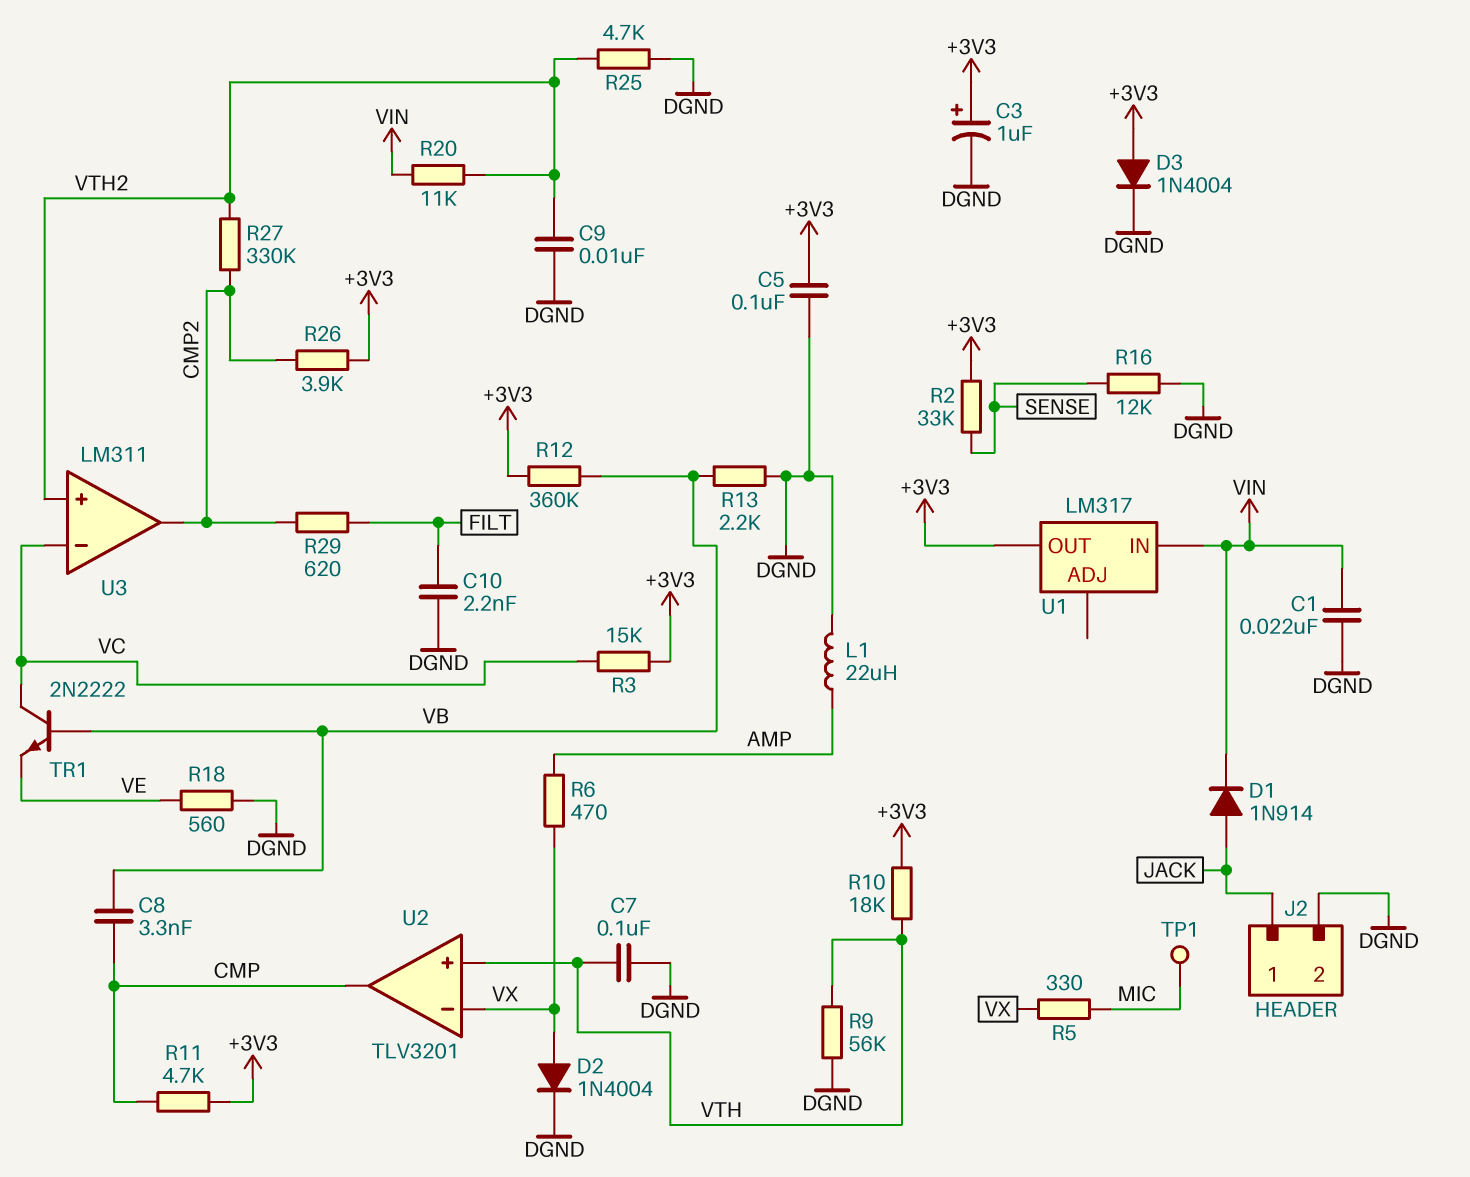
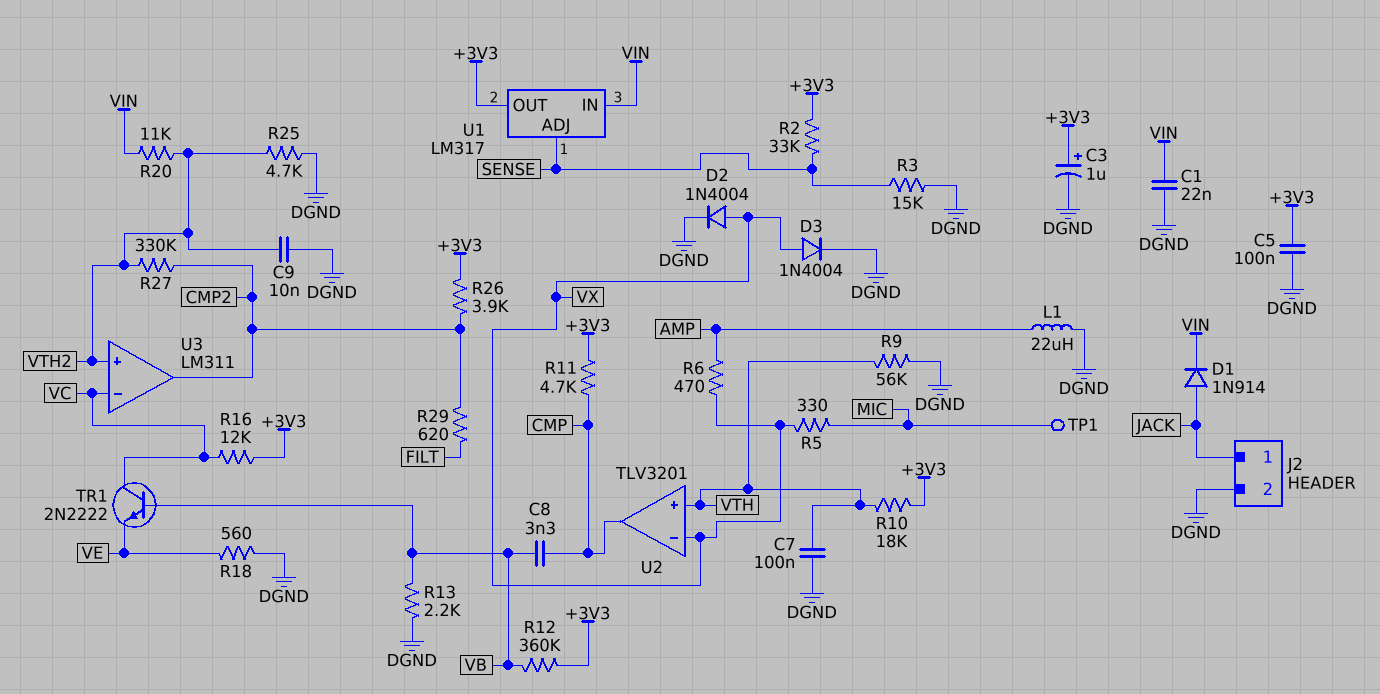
C10: 2.2nF (DGND, FILT) -> none
D3: diode 1N4004 (A +3V3, K DGND) -> diode 1N4004 (A VX, K DGND)
R3: 15k (+3V3, VC) -> 15k (DGND, SENSE)
R16: 12k (DGND, SENSE) -> 12k (+3V3, VC)
U1 pin ADJ: none -> SENSE

